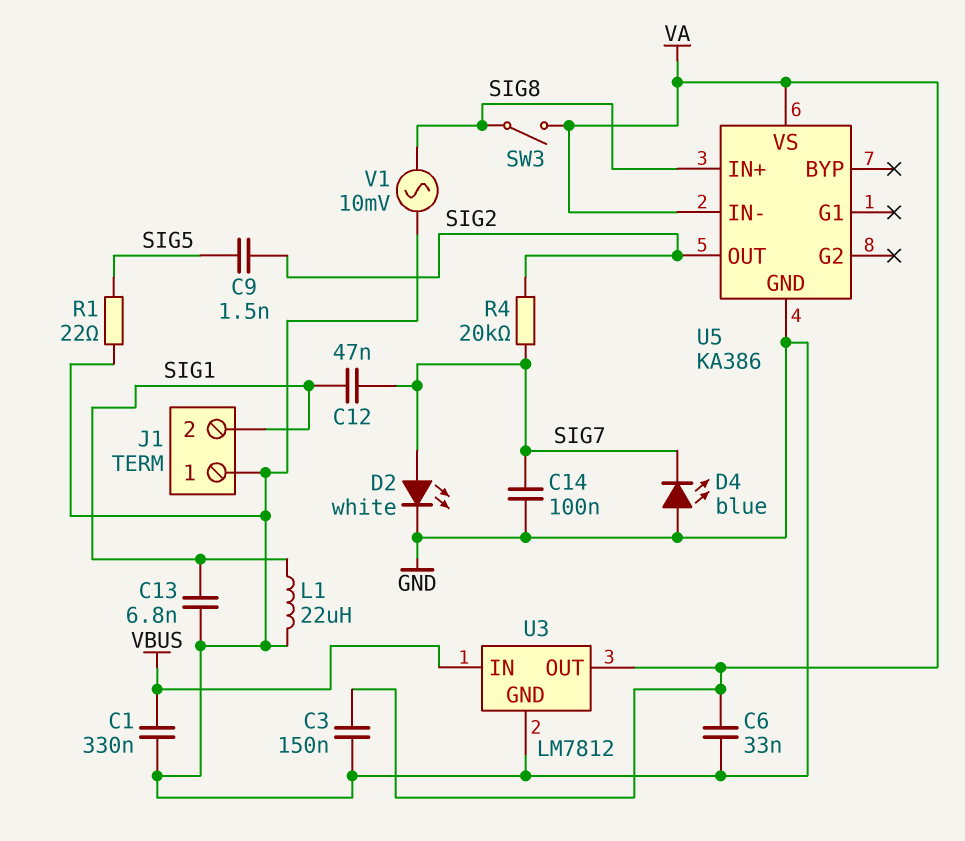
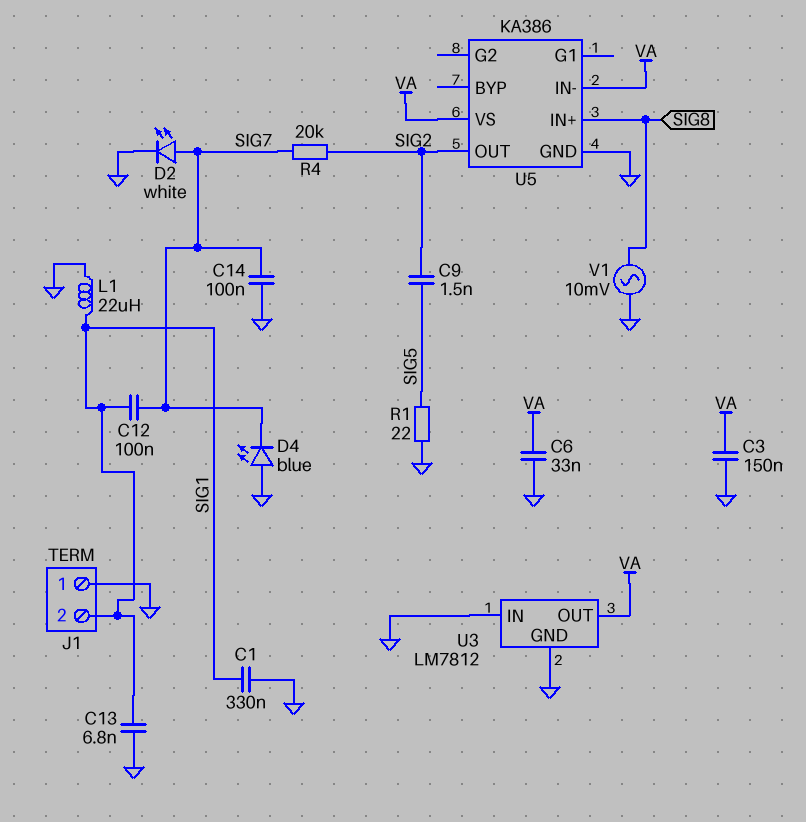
C1: 330nF (GND, VBUS) -> 330nF (GND, SIG1)
C12: 47nF (SIG1, SIG7) -> 100nF (SIG1, SIG7)
SW3: switch (SIG8, VA) -> none
U3 pin IN: VBUS -> GND

